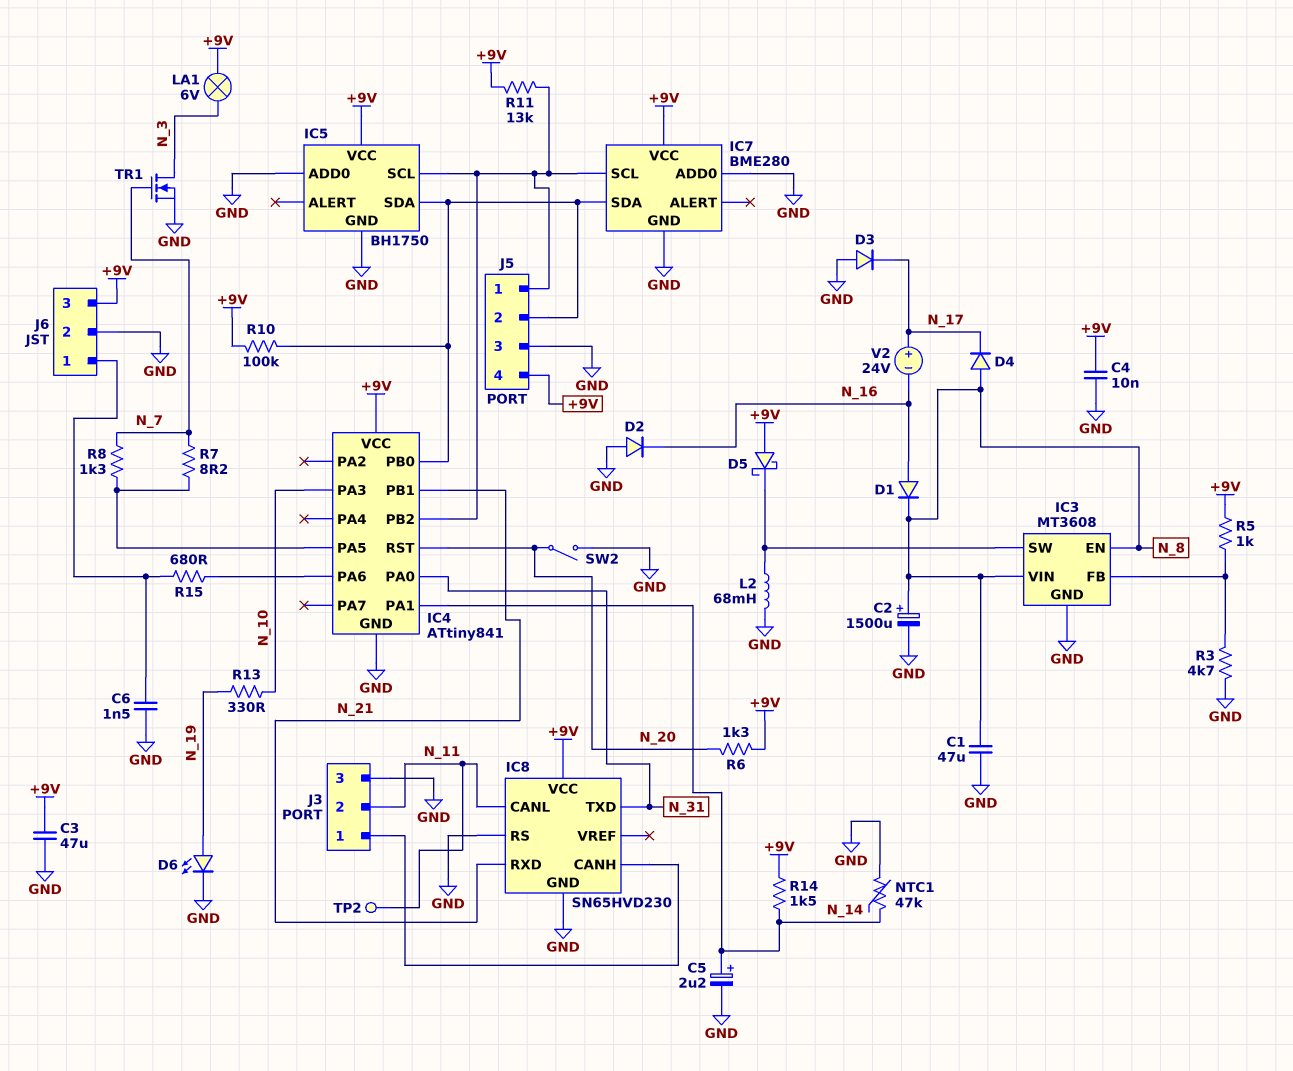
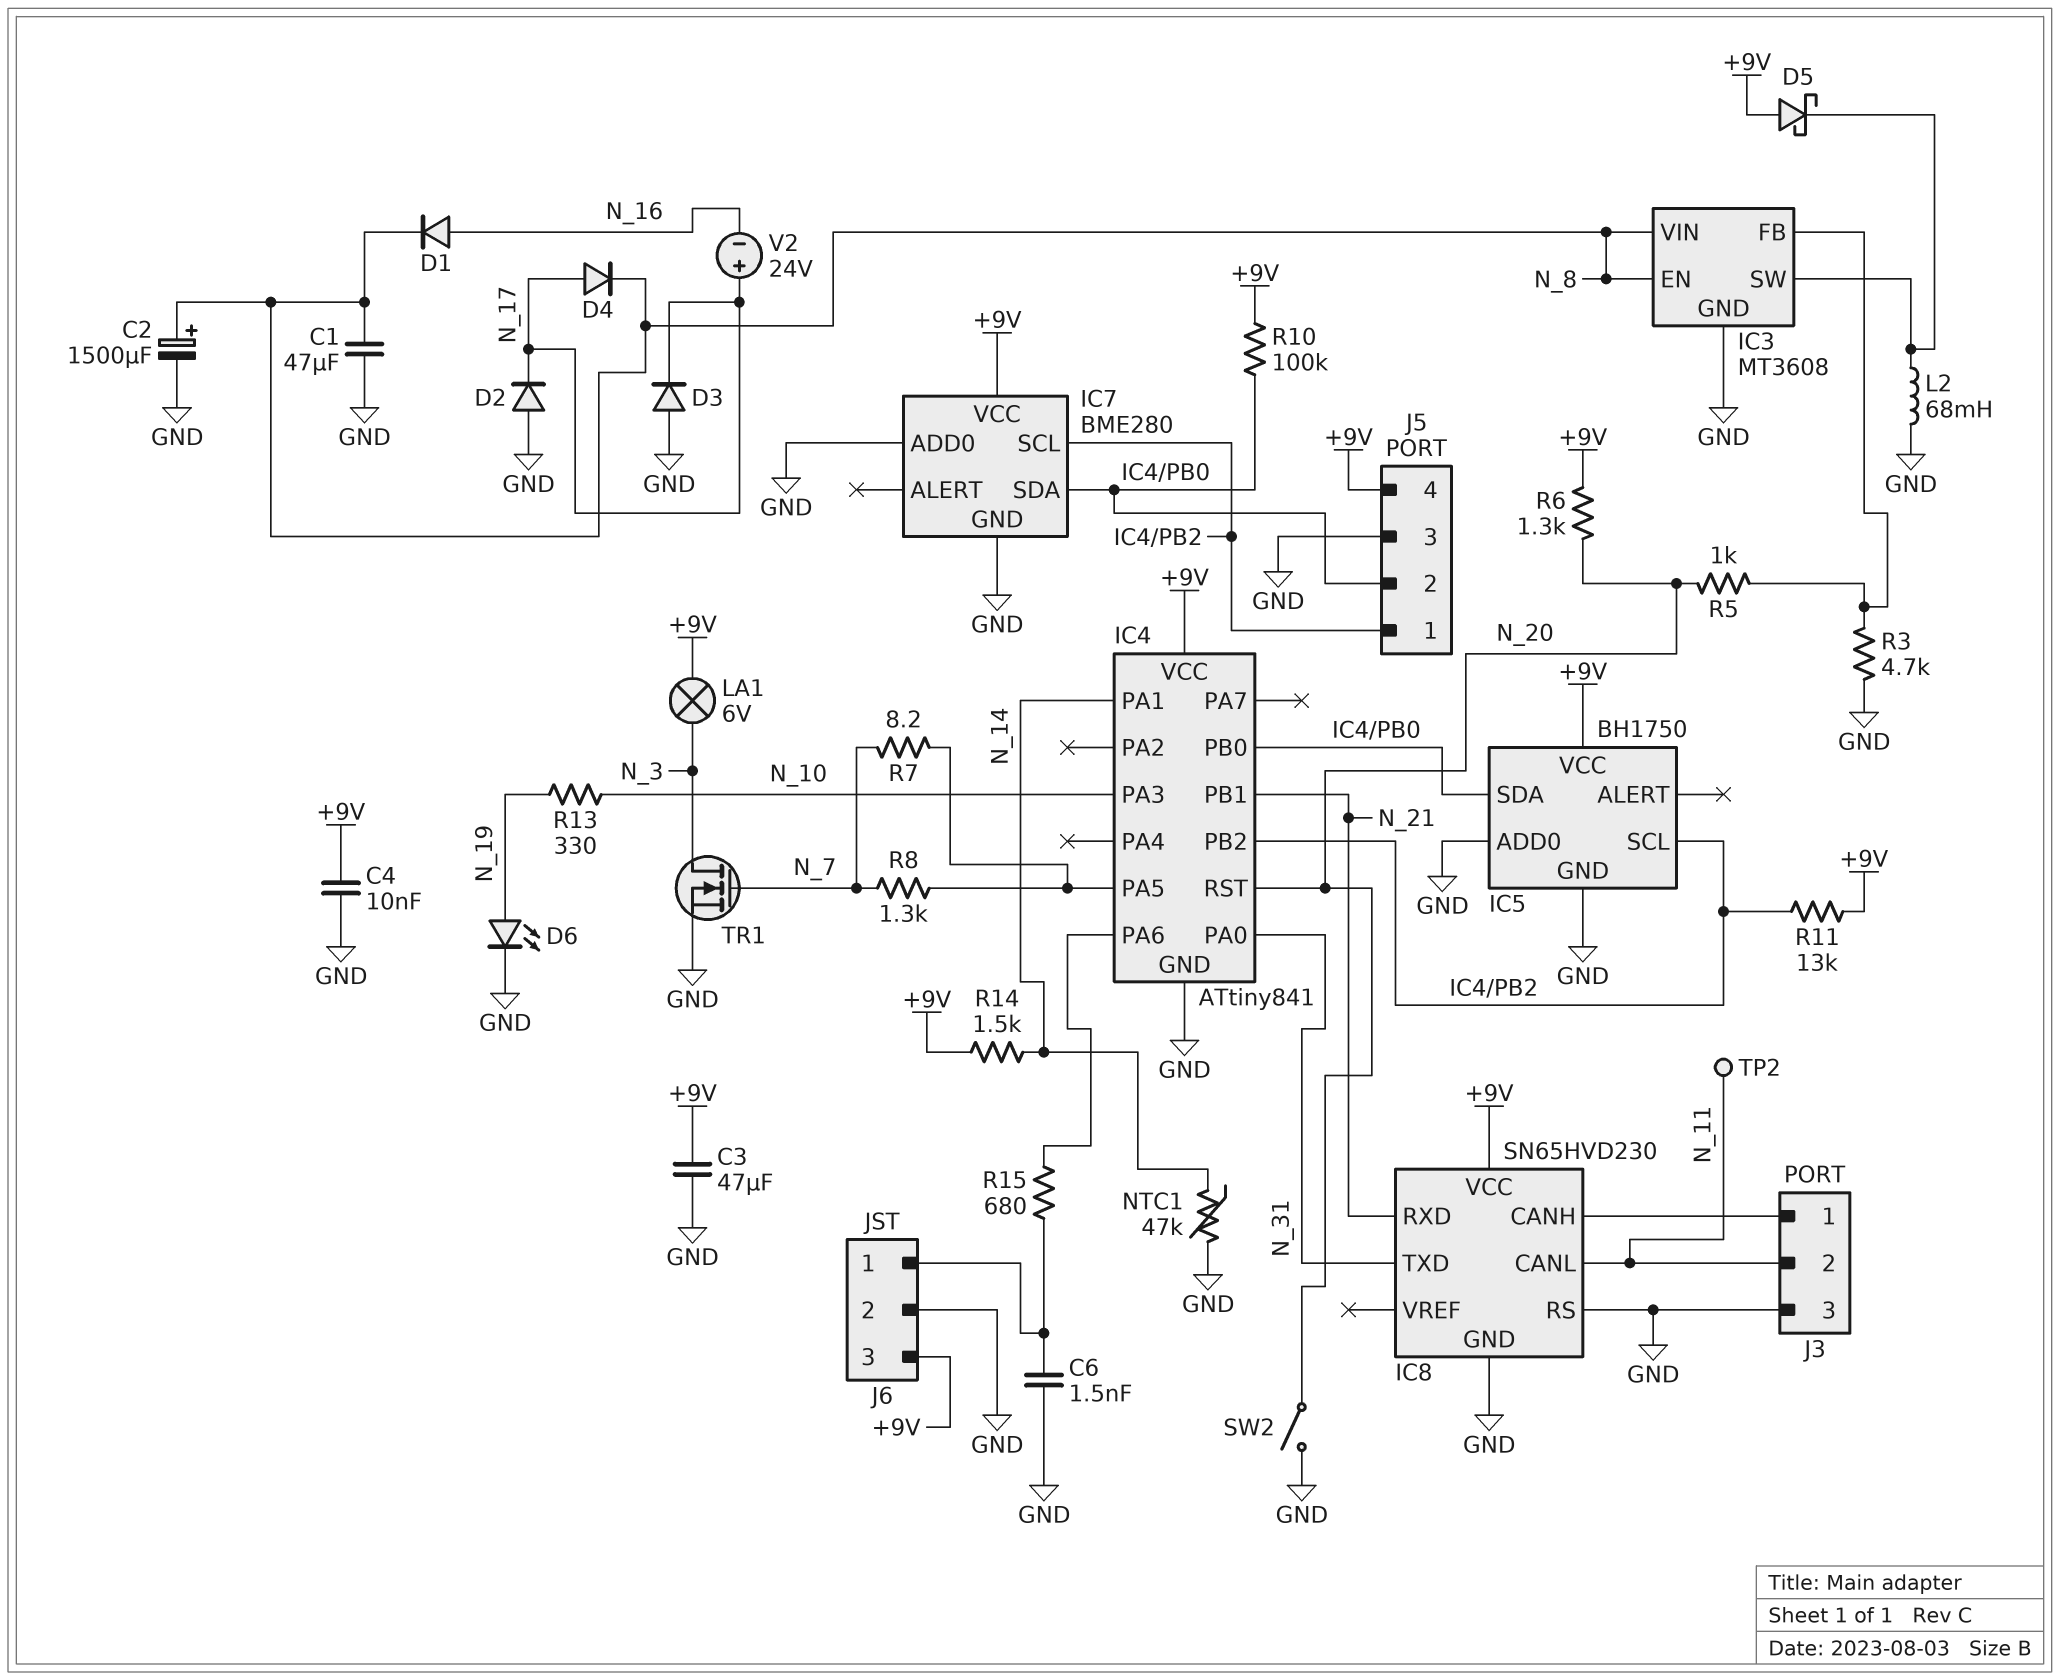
C5: 2.2uF (plus N_14, minus GND) -> none
D2: diode (A GND, K N_16) -> diode (A GND, K N_17)
D4: diode (A N_8, K N_17) -> diode (A N_17, K N_8)
R5: 1k (+9V, IC3/FB) -> 1k (IC3/FB, N_20)

